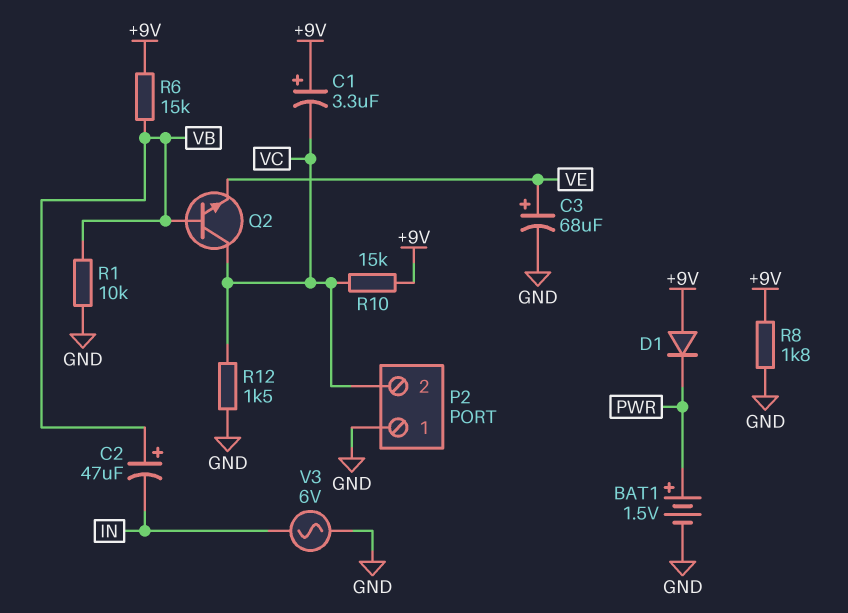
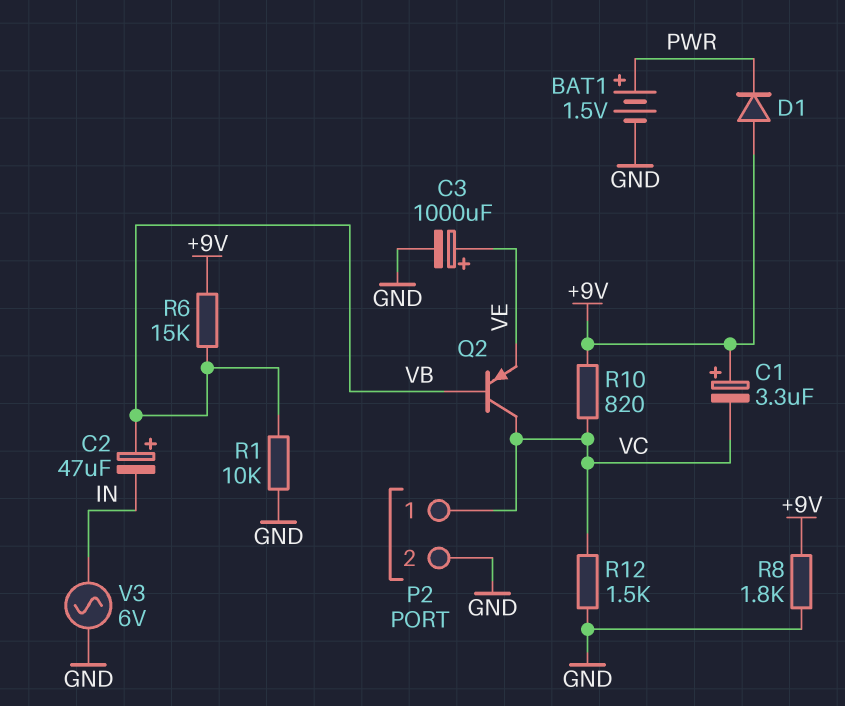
C3: 68uF (plus VE, minus GND) -> 1000uF (plus VE, minus GND)
P2 pin 1: GND -> VC
P2 pin 2: VC -> GND
Q2: NPN (B VB, C VC, E VE) -> PNP (B VB, C VC, E VE)
R10: 15k (+9V, VC) -> 820 (+9V, VC)

